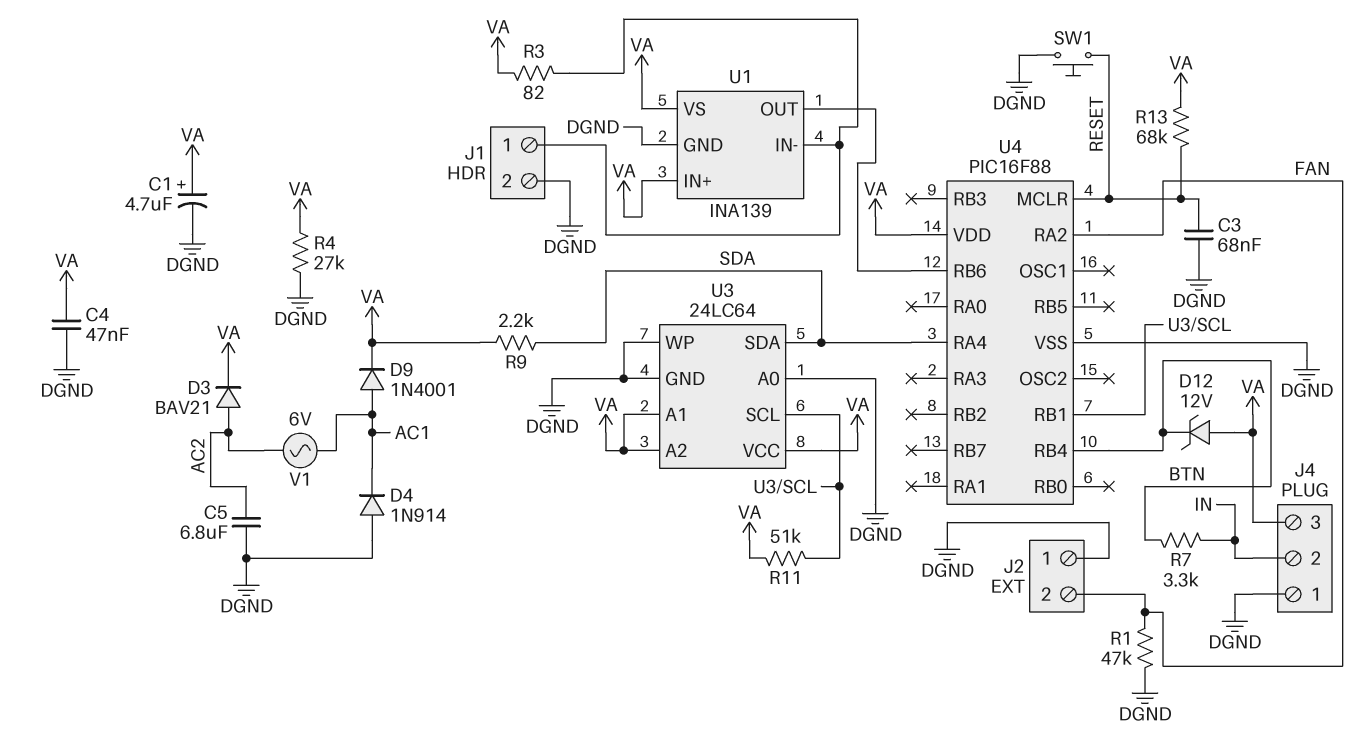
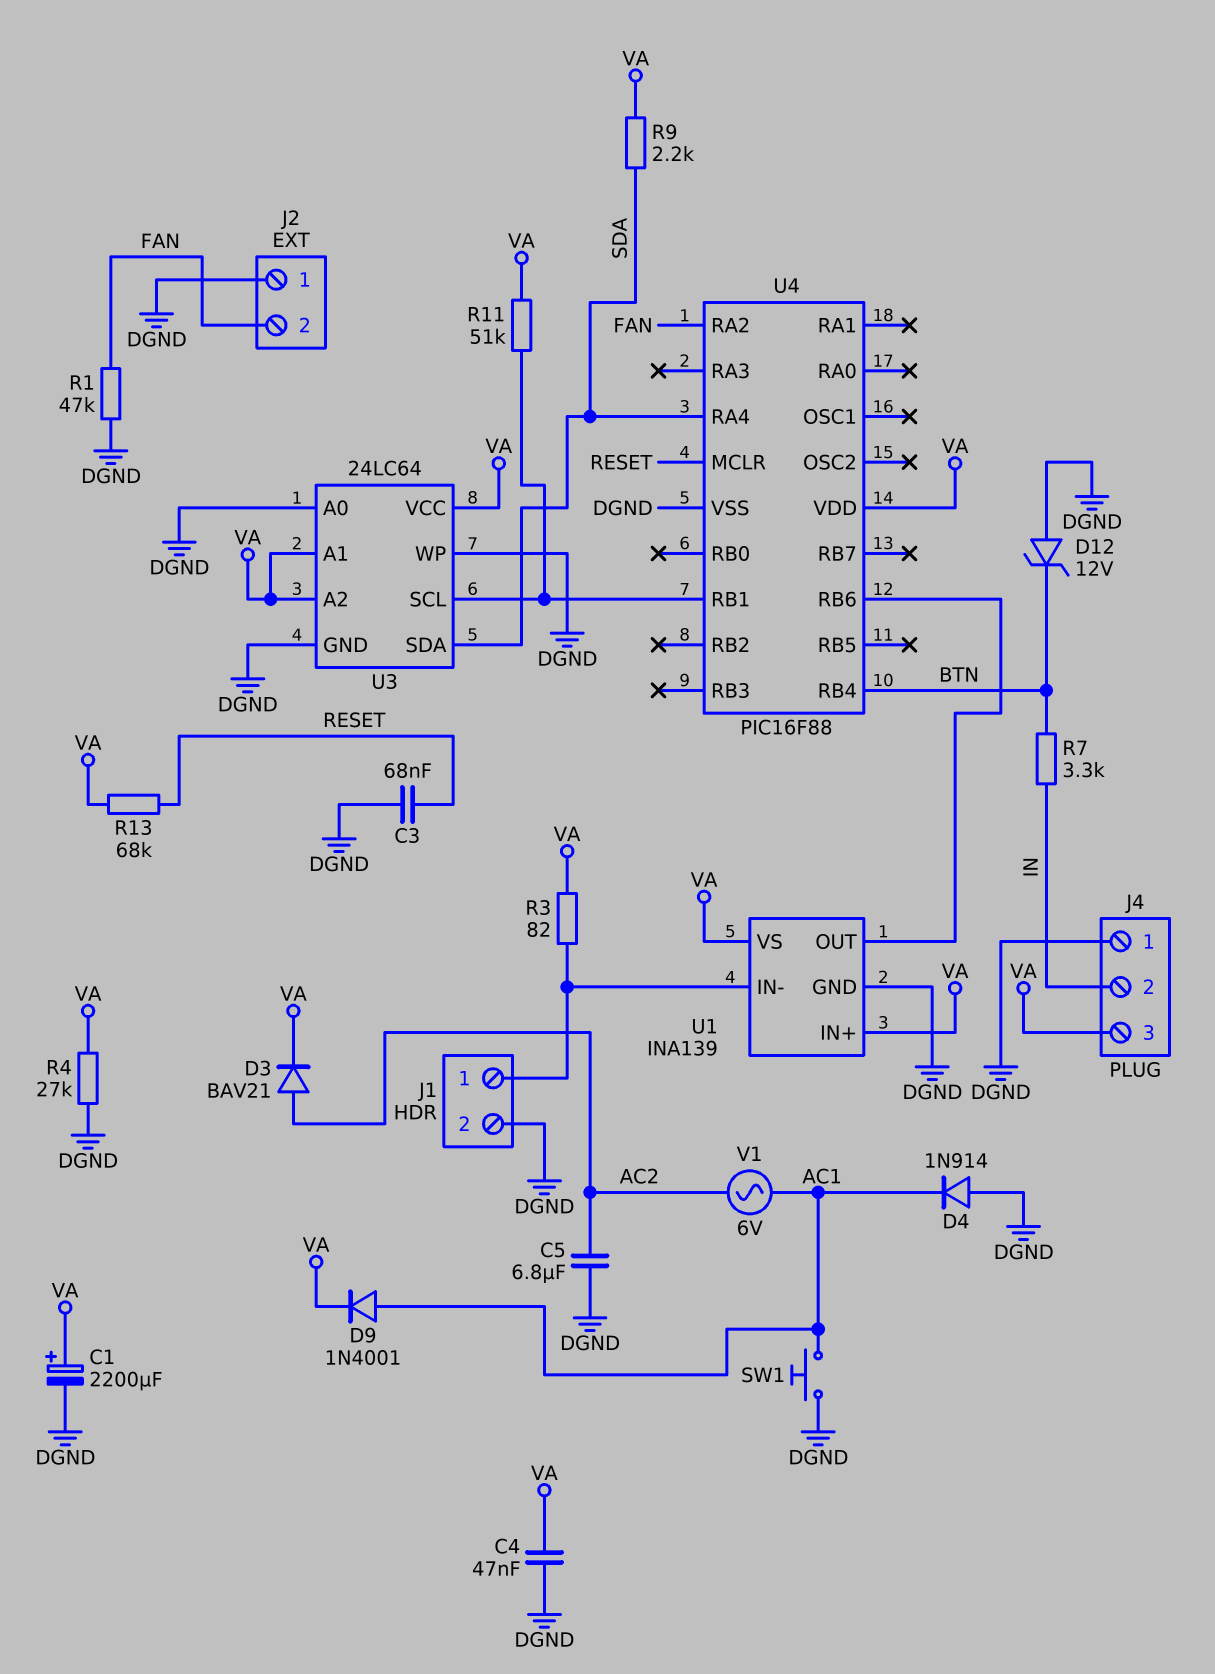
C1: 4.7uF (plus VA, minus DGND) -> 2200uF (plus VA, minus DGND)
D12: zener 12V (A VA, K BTN) -> zener 12V (A DGND, K BTN)
SW1: button (DGND, RESET) -> button (AC1, DGND)

